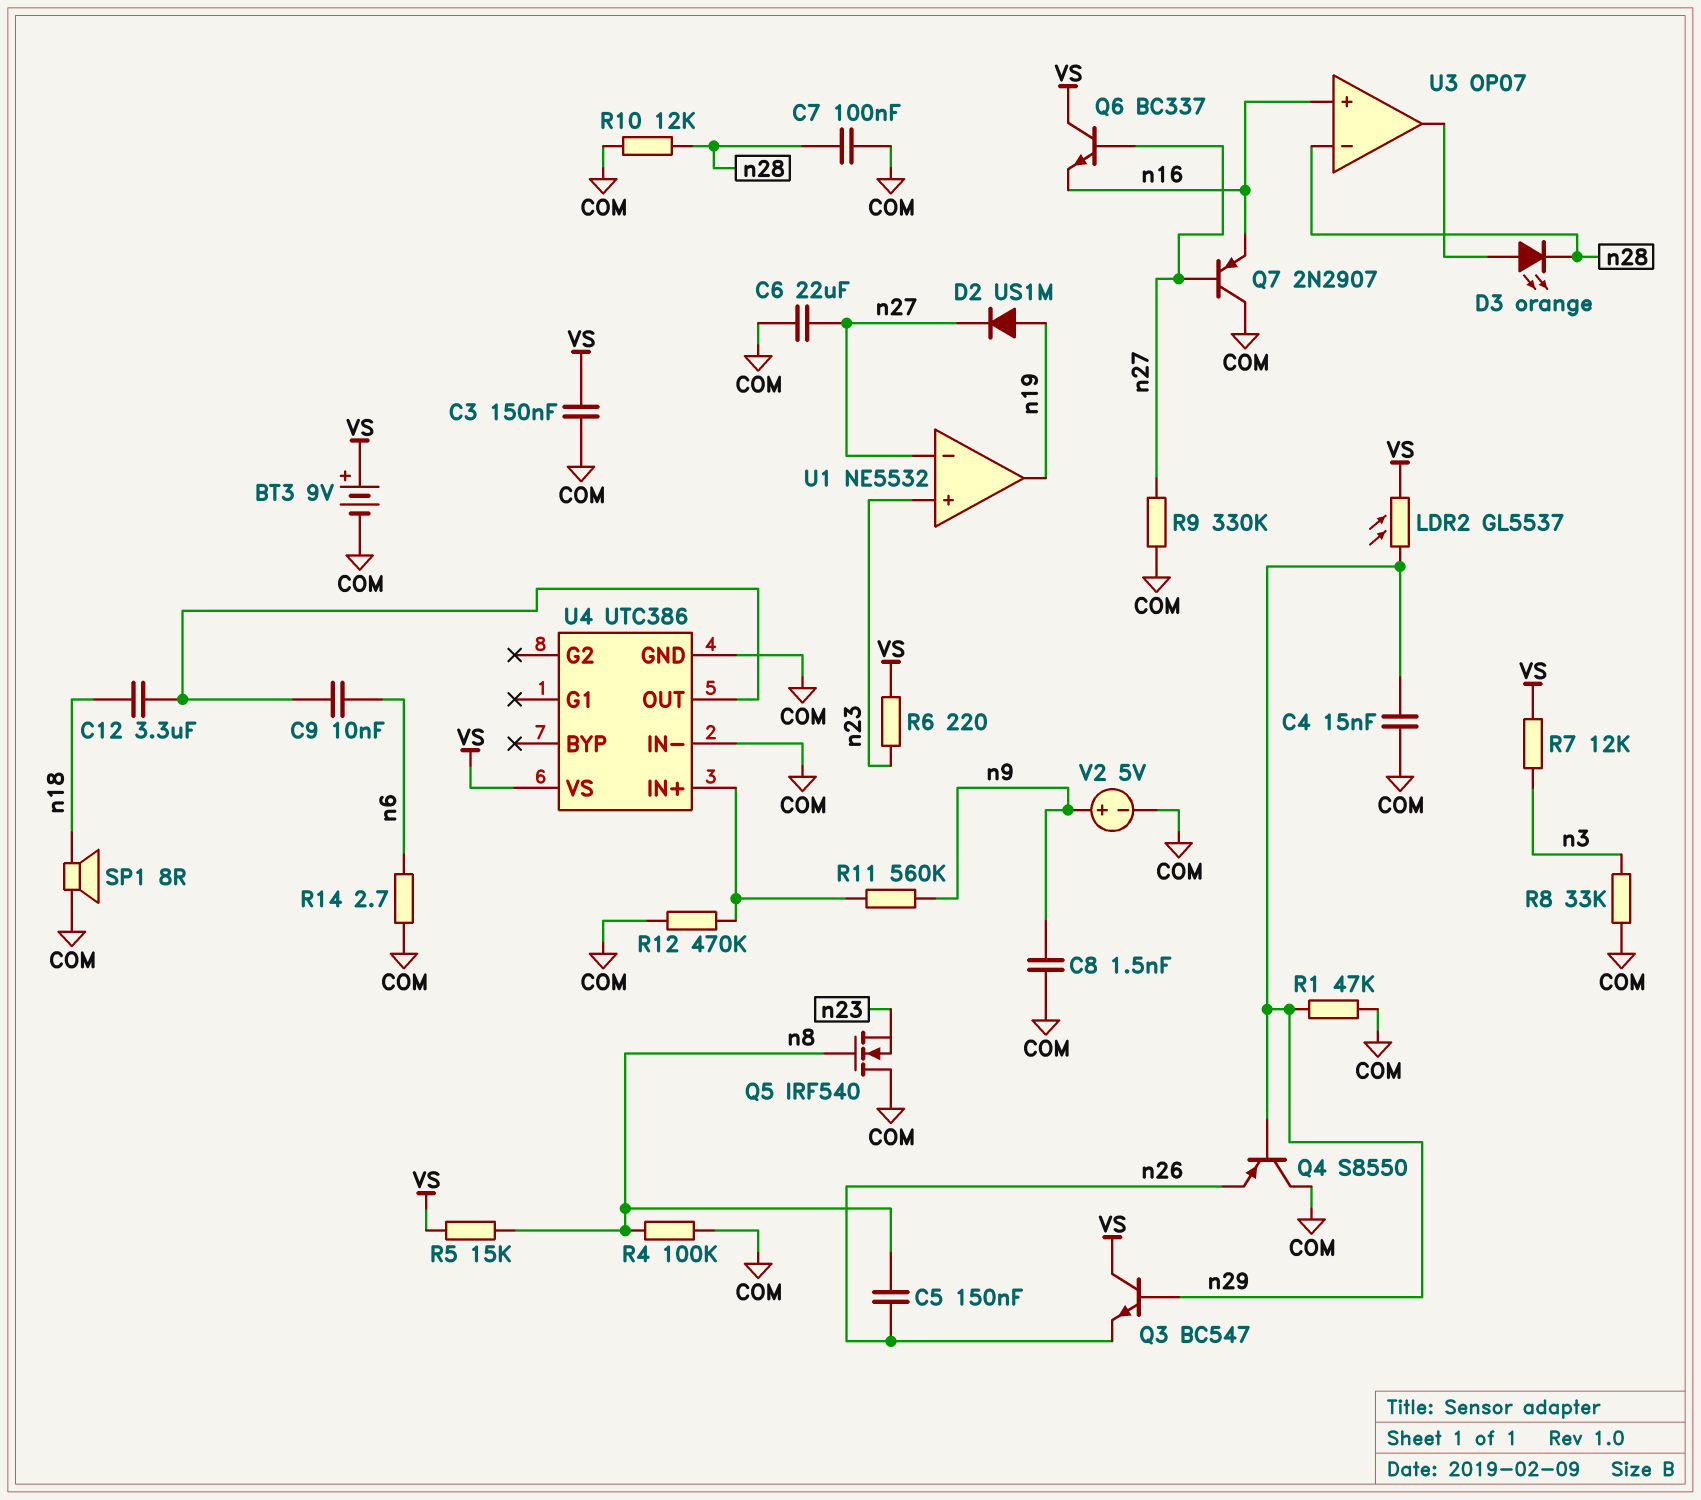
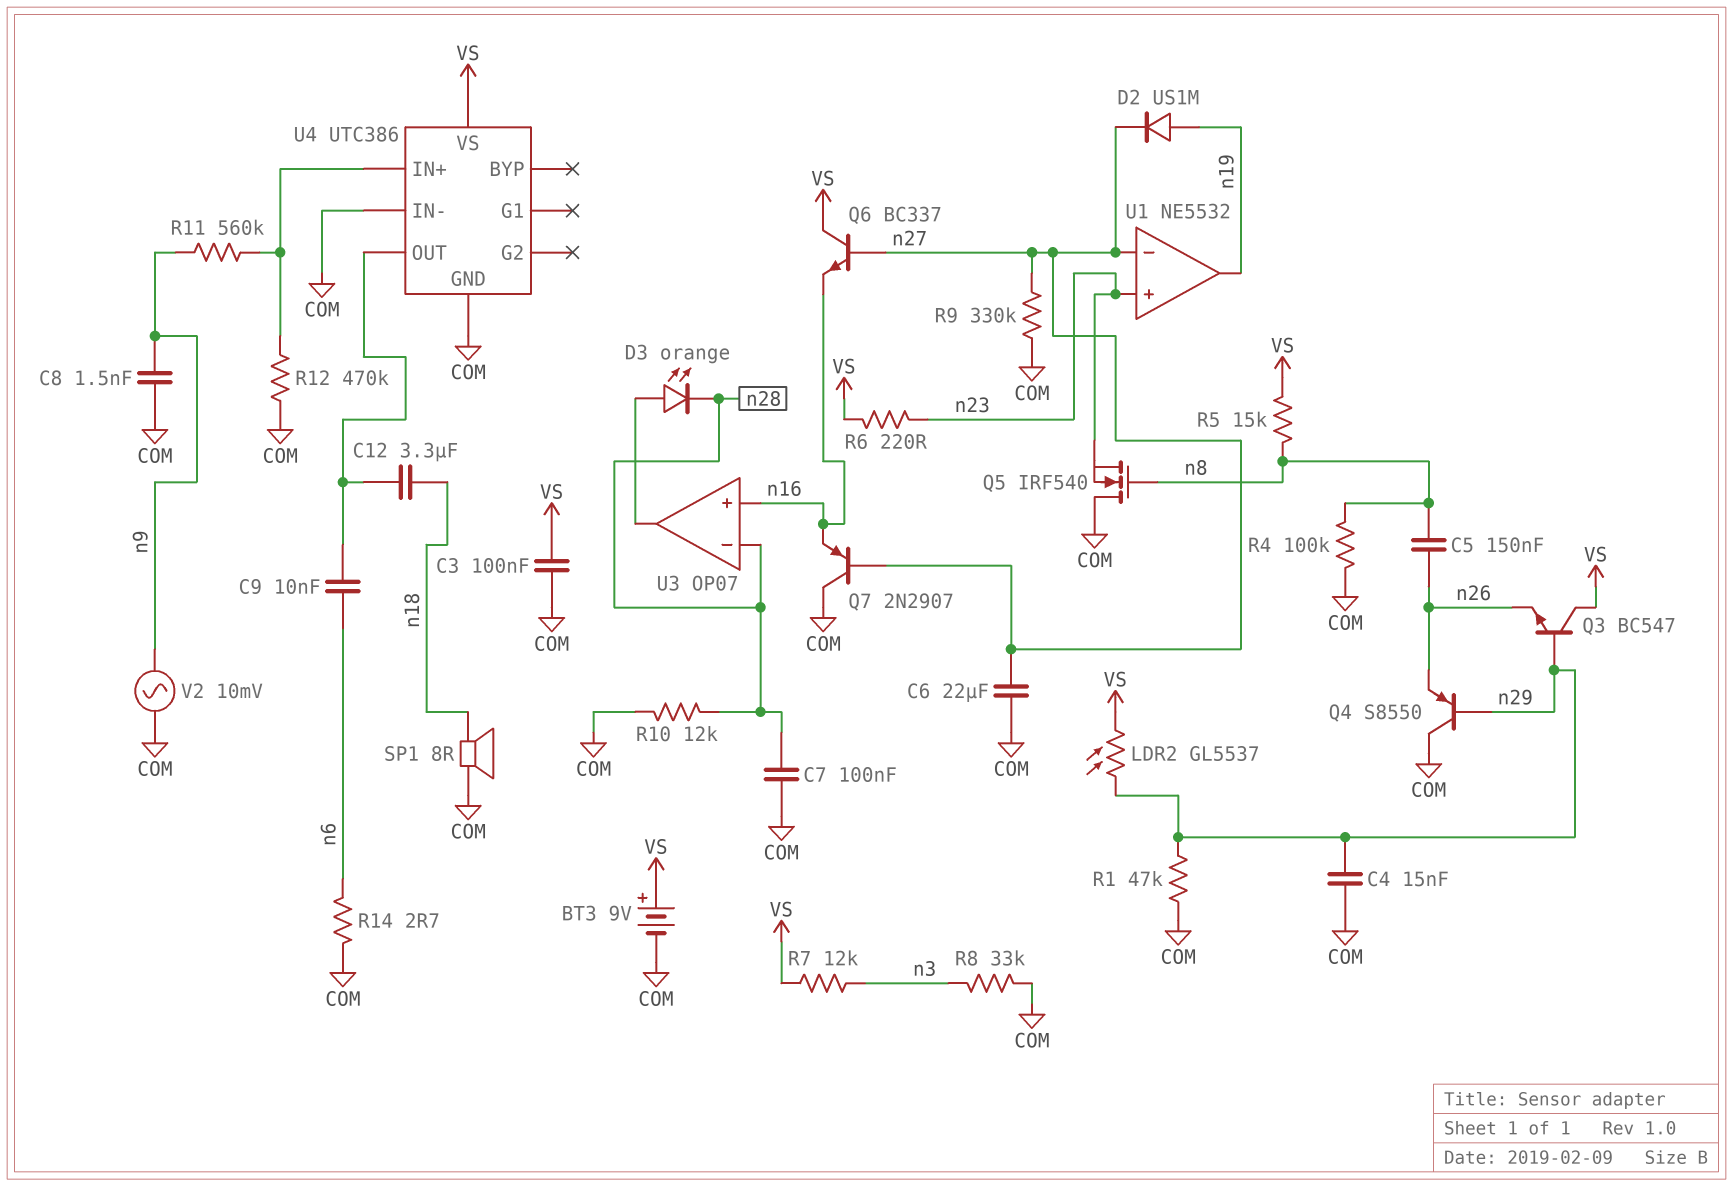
C3: 150nF (COM, VS) -> 100nF (COM, VS)
V2: 5V (plus n9, minus COM) -> AC 10mV (COM, n9)

